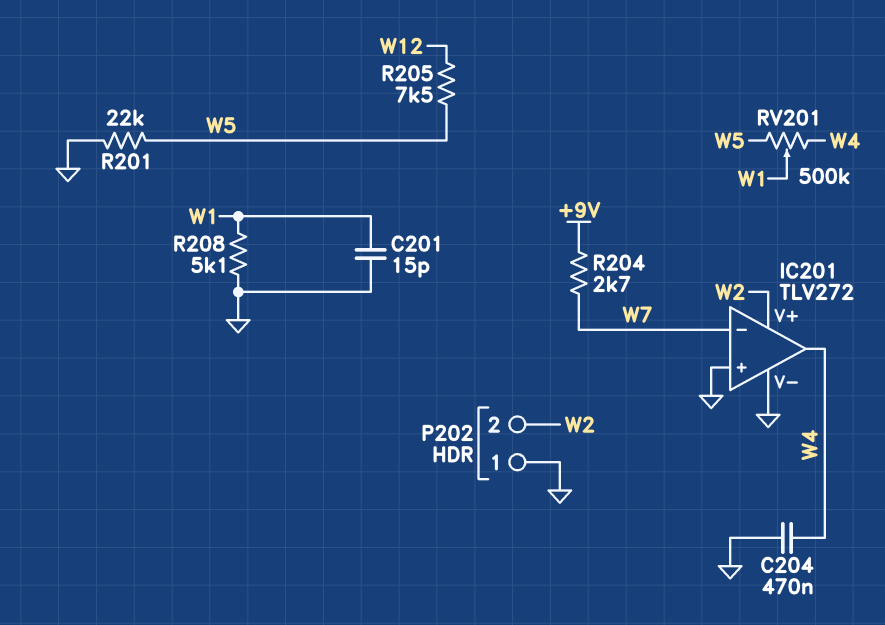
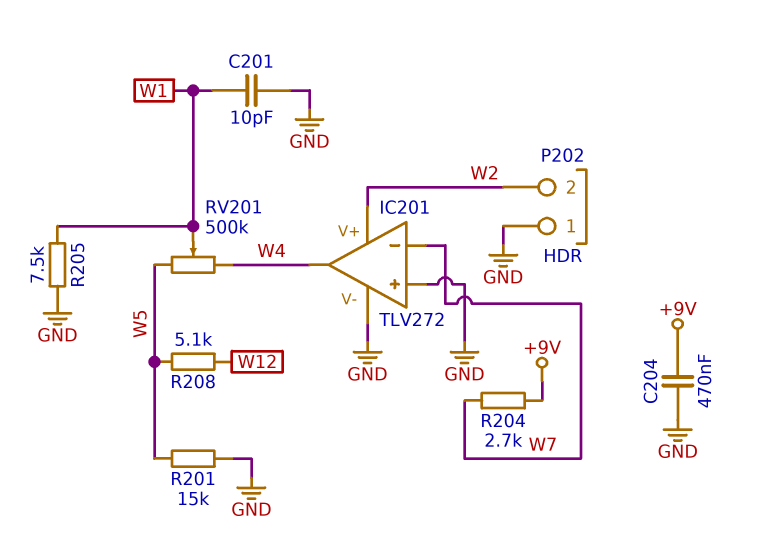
C201: 15pF (GND, W1) -> 10pF (GND, W1)
C204: 470nF (GND, W4) -> 470nF (+9V, GND)
R201: 22k (GND, W5) -> 15k (GND, W5)
R205: 7.5k (W5, W12) -> 7.5k (GND, W1)
R208: 5.1k (GND, W1) -> 5.1k (W5, W12)

